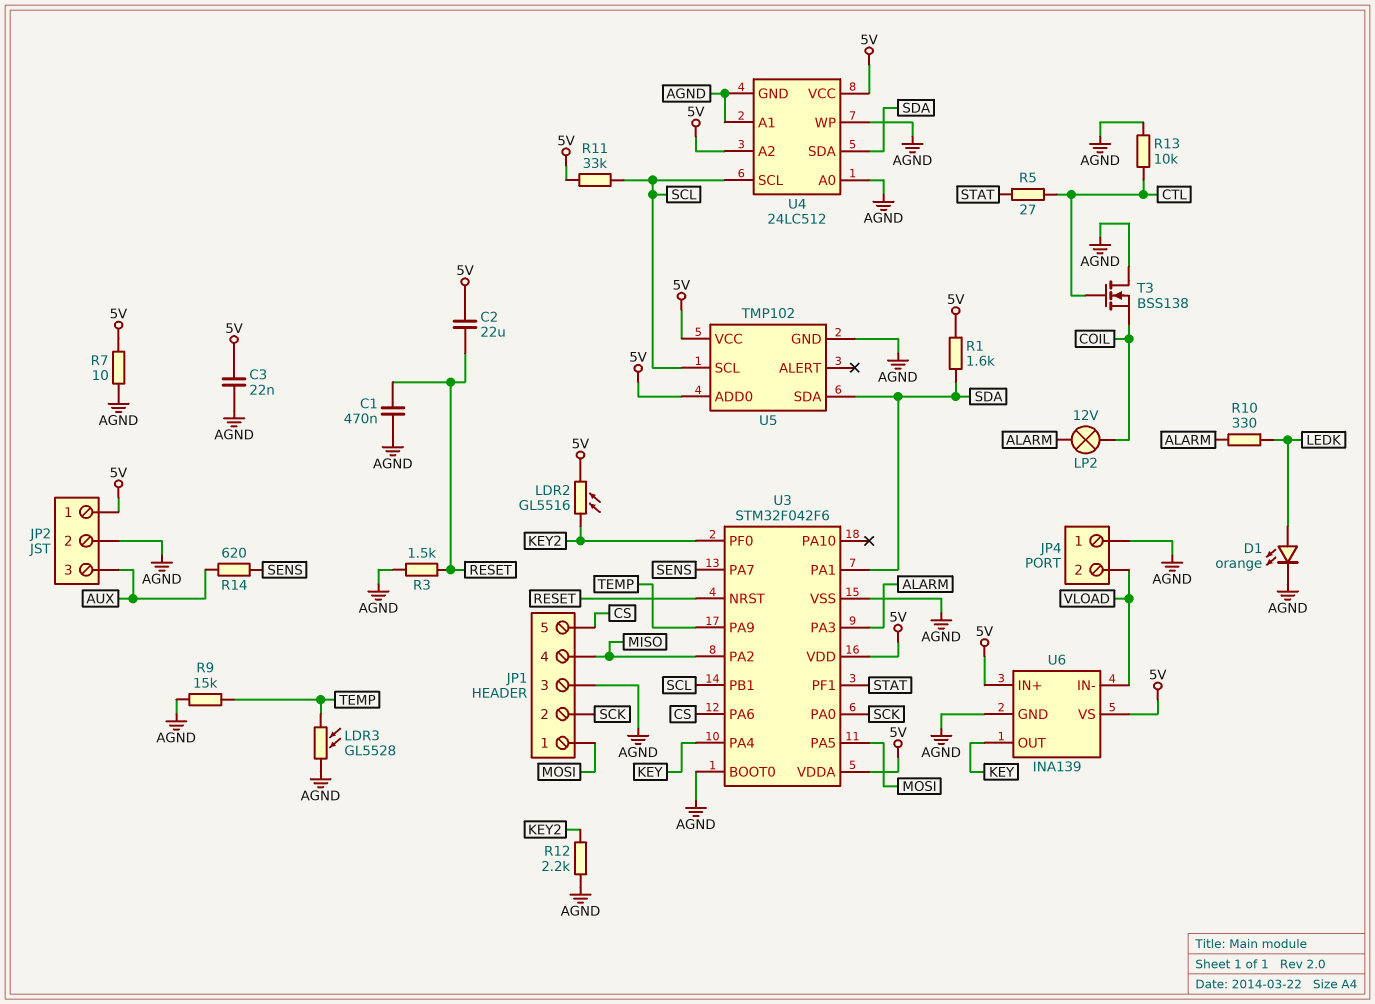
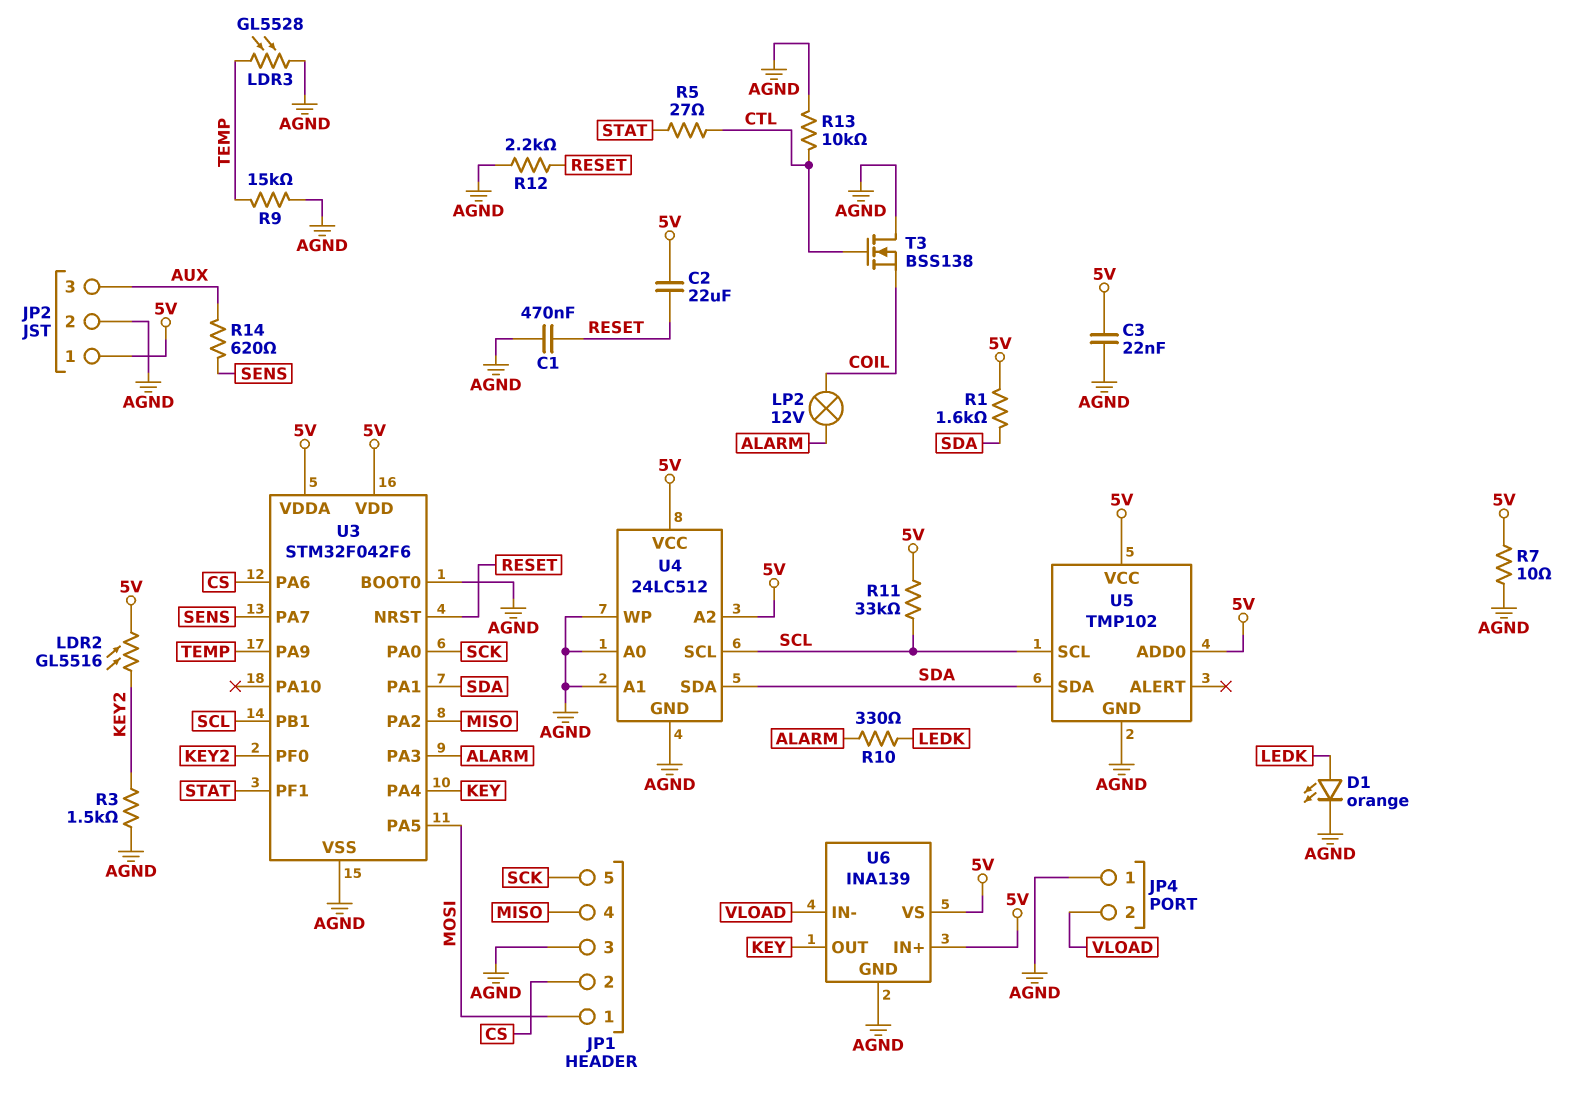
JP1 pin 2: SCK -> CS
JP1 pin 5: CS -> SCK
R3: 1.5k (AGND, RESET) -> 1.5k (AGND, KEY2)
R12: 2.2k (AGND, KEY2) -> 2.2k (AGND, RESET)

